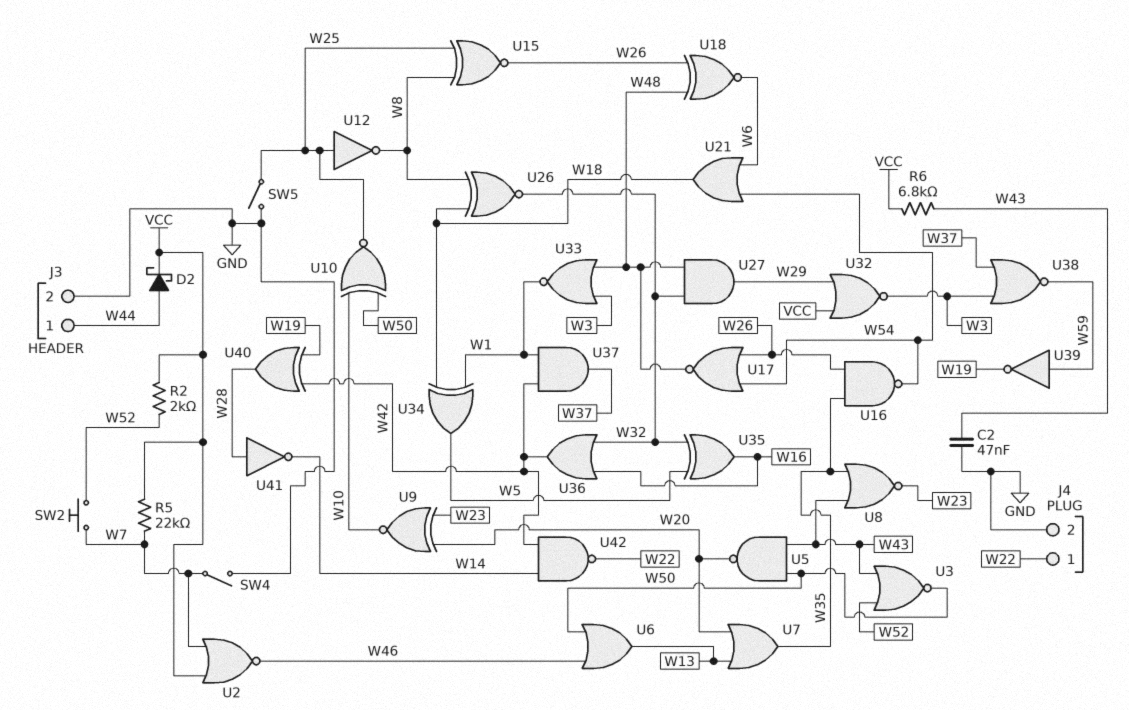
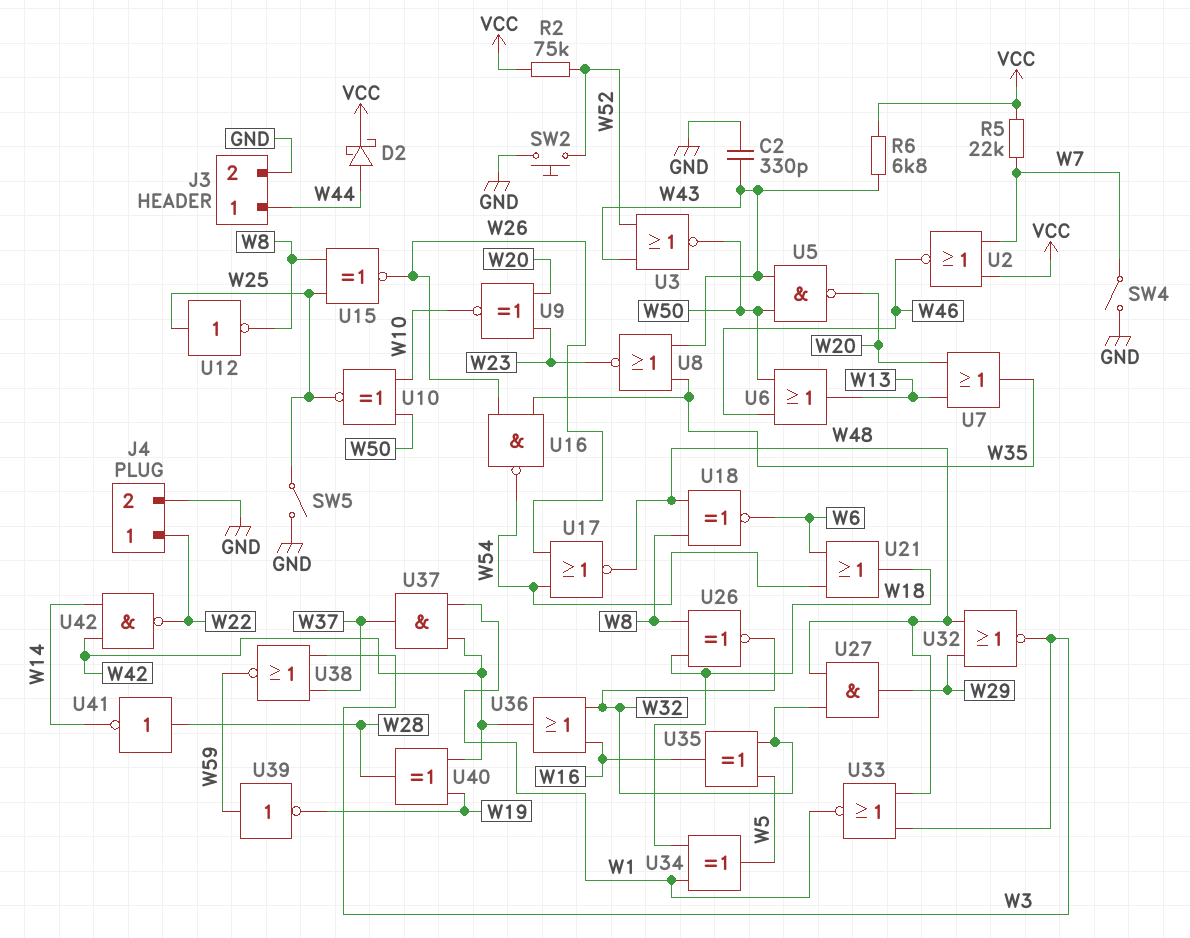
C2: 47nF (GND, W43) -> 330pF (GND, W43)
R2: 2k (VCC, W52) -> 75k (VCC, W52)
SW2: button (W7, W52) -> button (GND, W52)
U18: XNOR (in W26, in W48, out W6) -> XNOR (in W8, in W48, out W6)
U32: NOR (in VCC, in W29, out W3) -> NOR (in W29, in W48, out W3)

